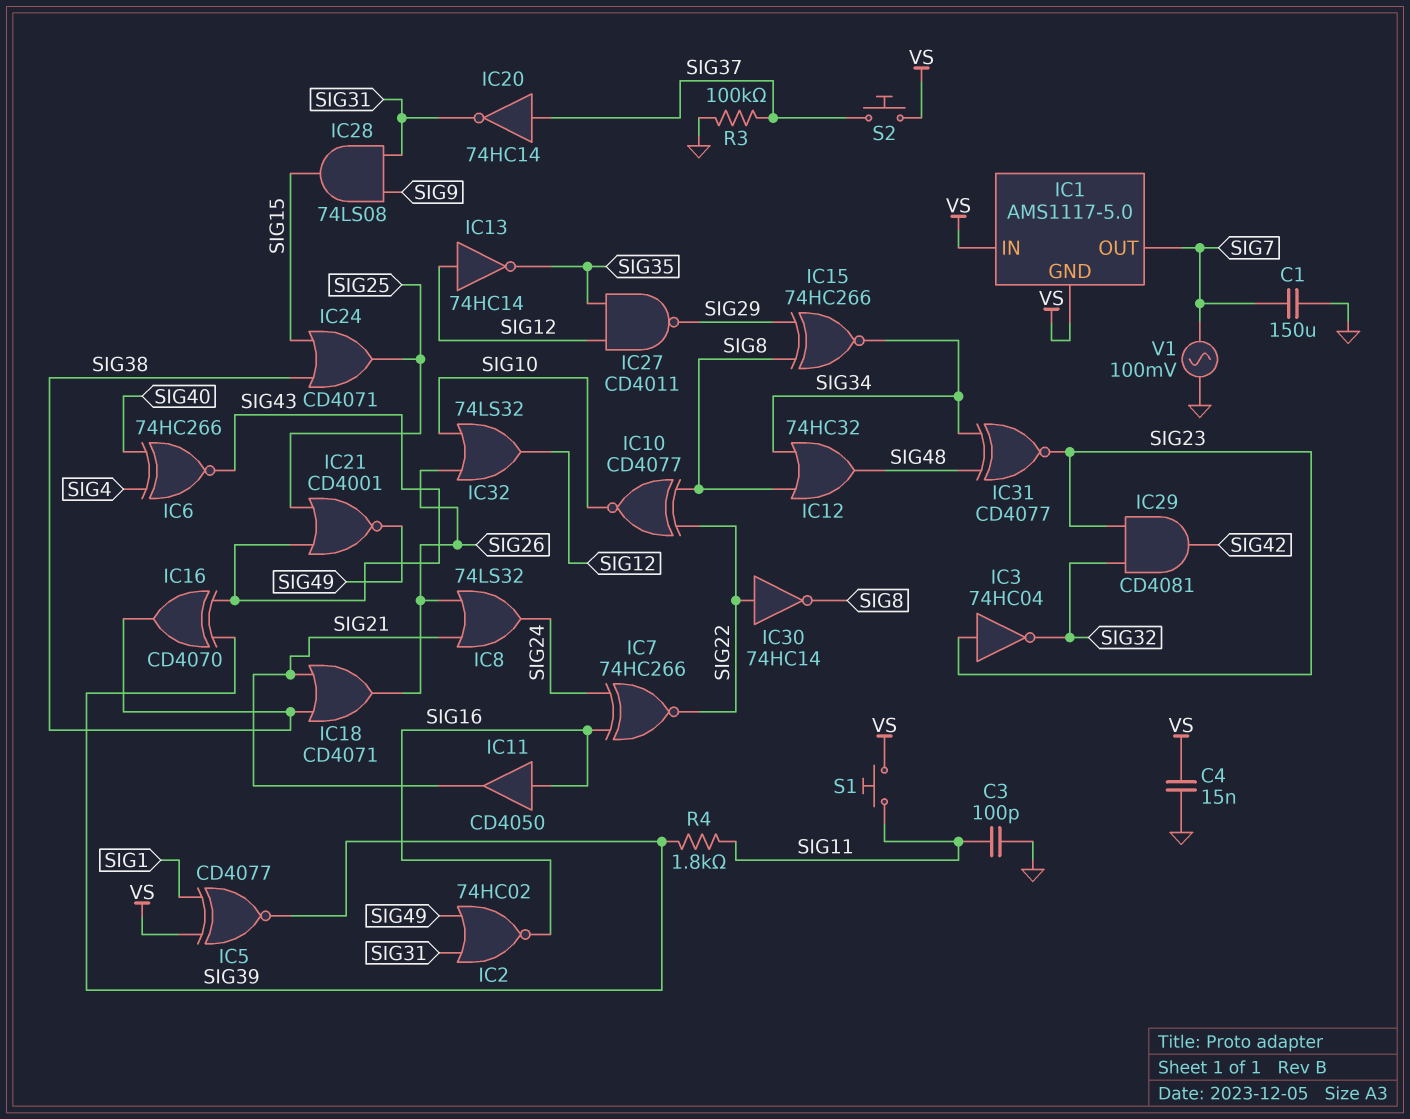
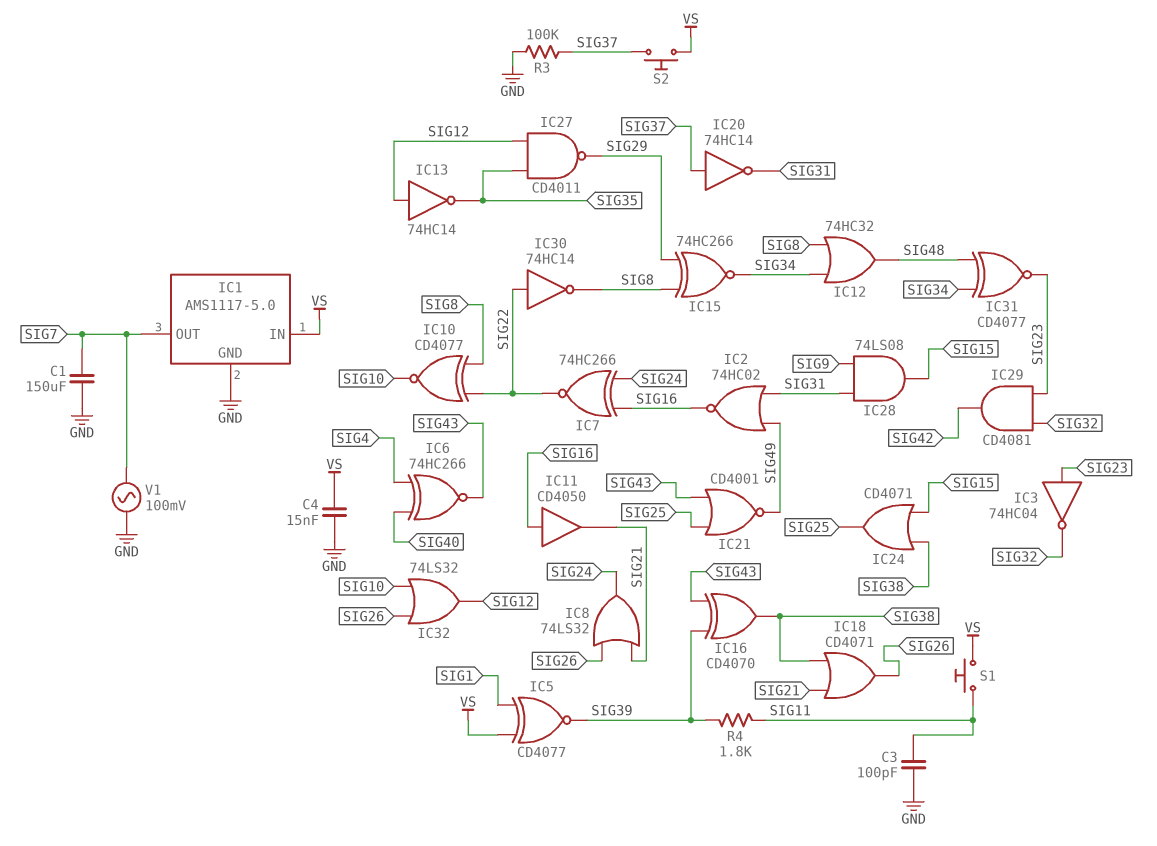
IC1 pin GND: VS -> GND

